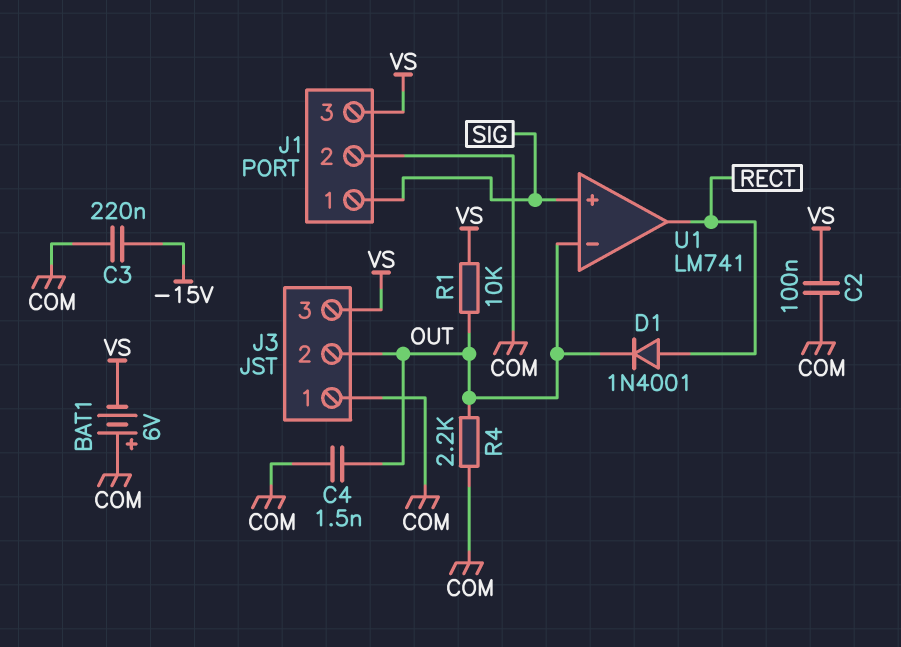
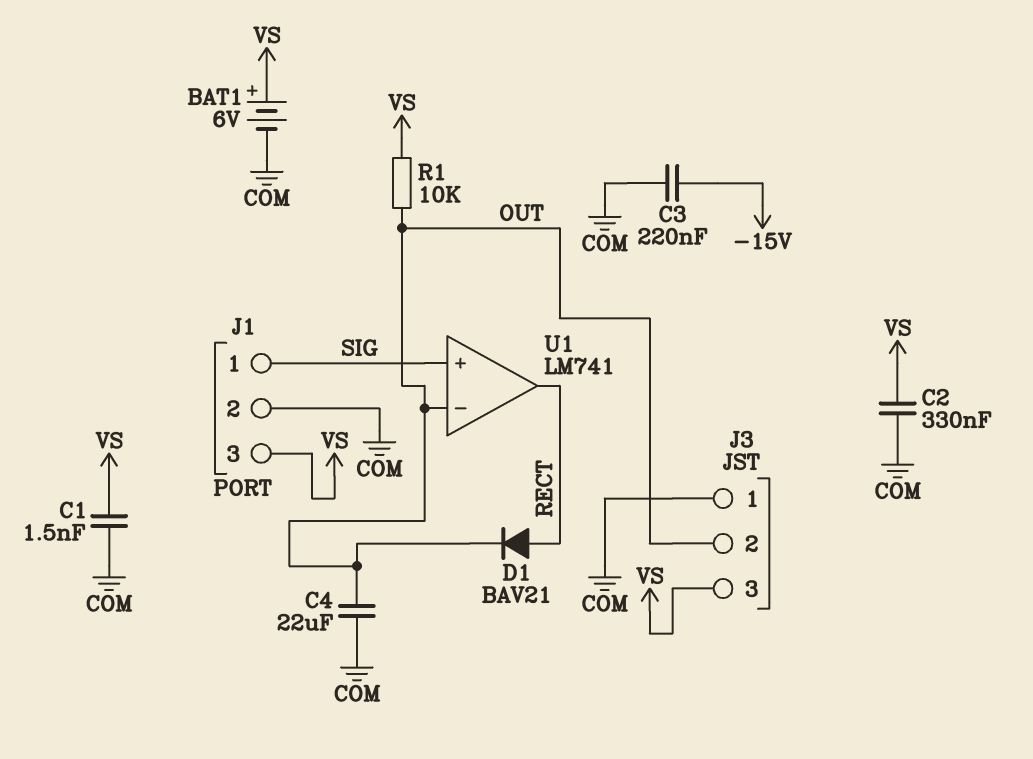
BAT1: 6V (plus COM, minus VS) -> 6V (plus VS, minus COM)
C1: none -> 1.5nF (COM, VS)
C2: 100nF (COM, VS) -> 330nF (COM, VS)
C4: 1.5nF (COM, OUT) -> 22uF (COM, OUT)
D1: diode 1N4001 (A RECT, K OUT) -> diode BAV21 (A RECT, K OUT)
R4: 2.2k (COM, OUT) -> none

